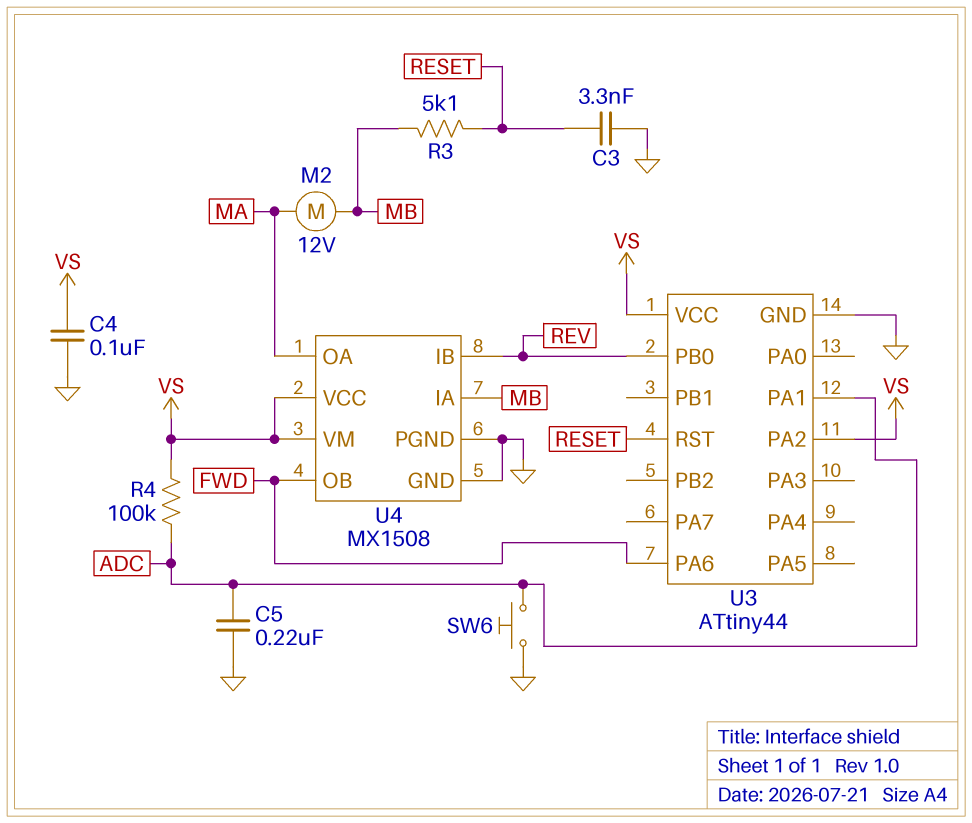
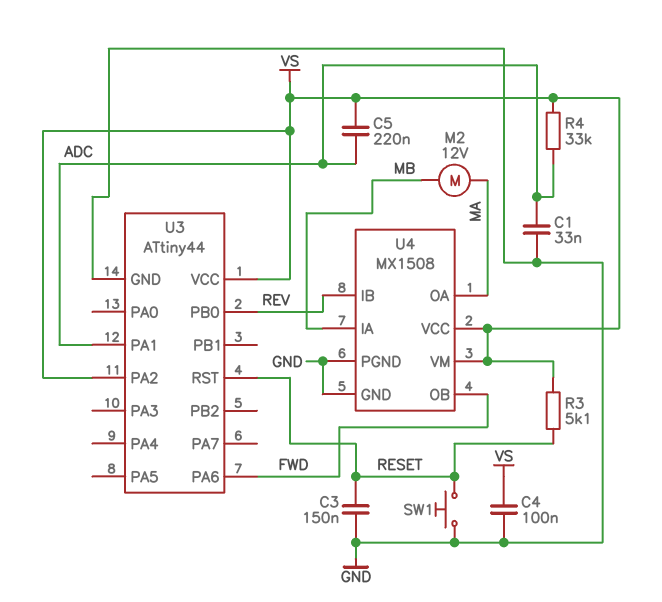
C1: none -> 33nF (ADC, GND)
C3: 3.3nF (GND, RESET) -> 150nF (GND, RESET)
C5: 220nF (ADC, GND) -> 220nF (ADC, VS)
R3: 5.1k (MB, RESET) -> 5.1k (RESET, VS)
R4: 100k (ADC, VS) -> 33k (ADC, VS)
SW1: none -> button (GND, RESET)
SW6: button (ADC, GND) -> none

